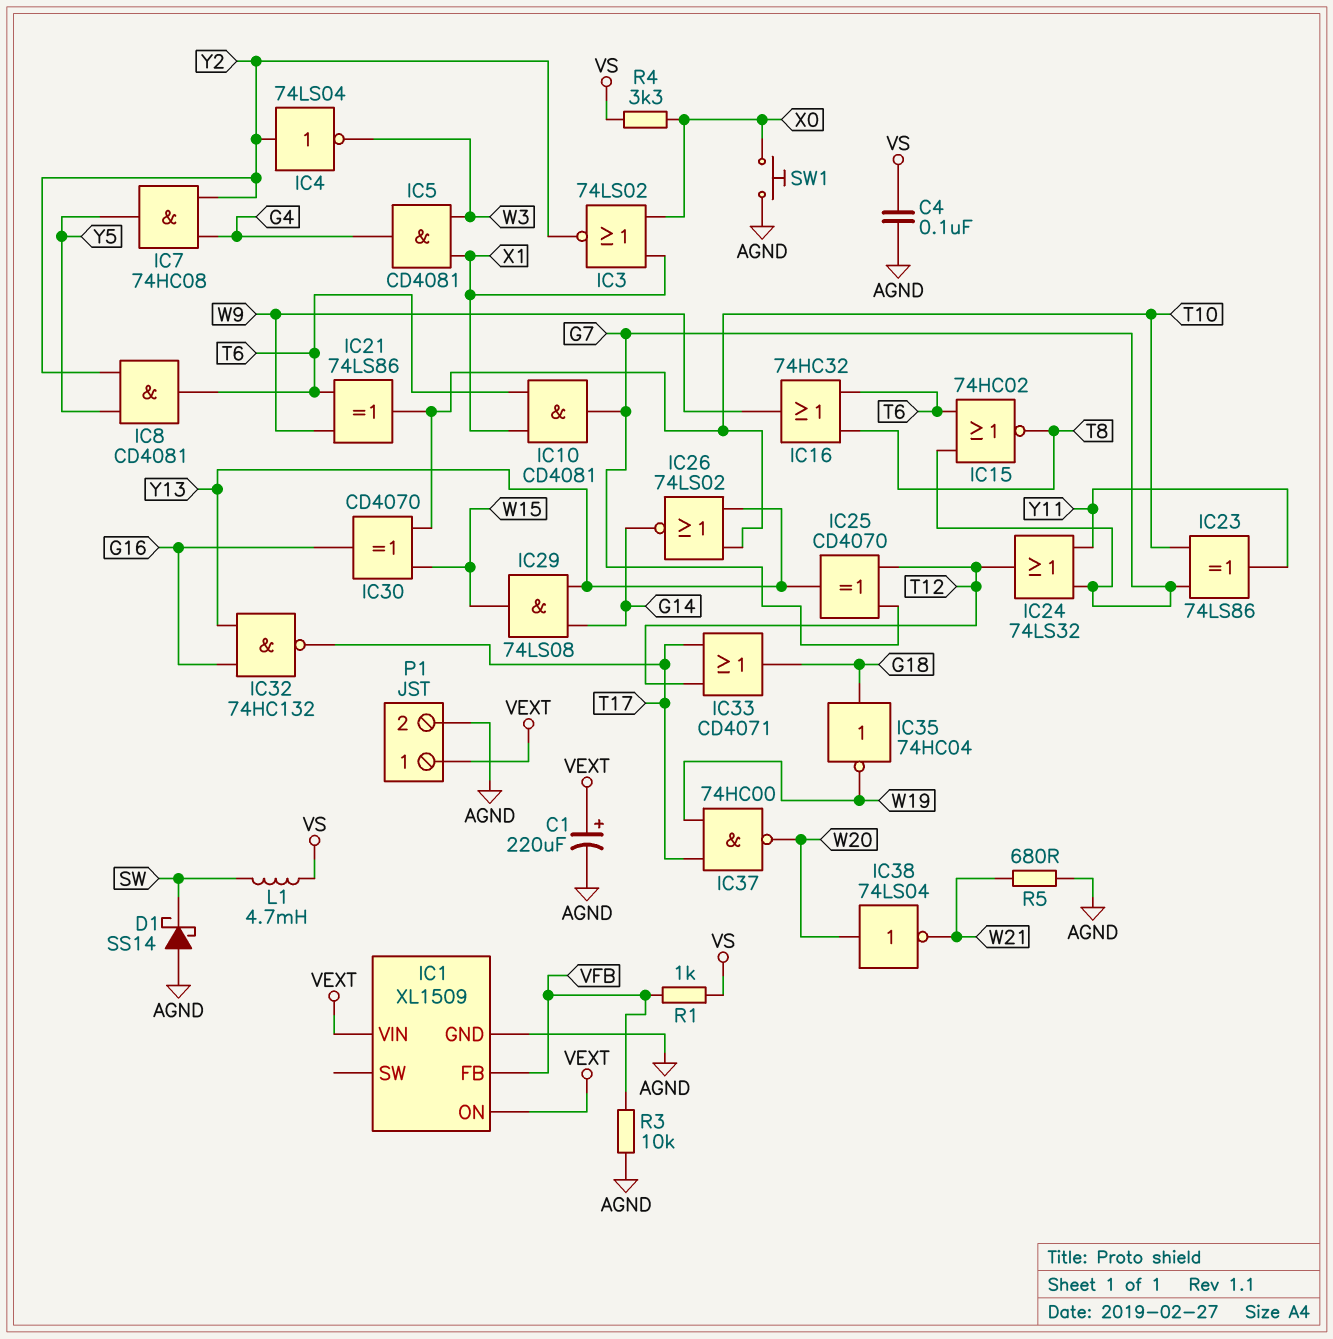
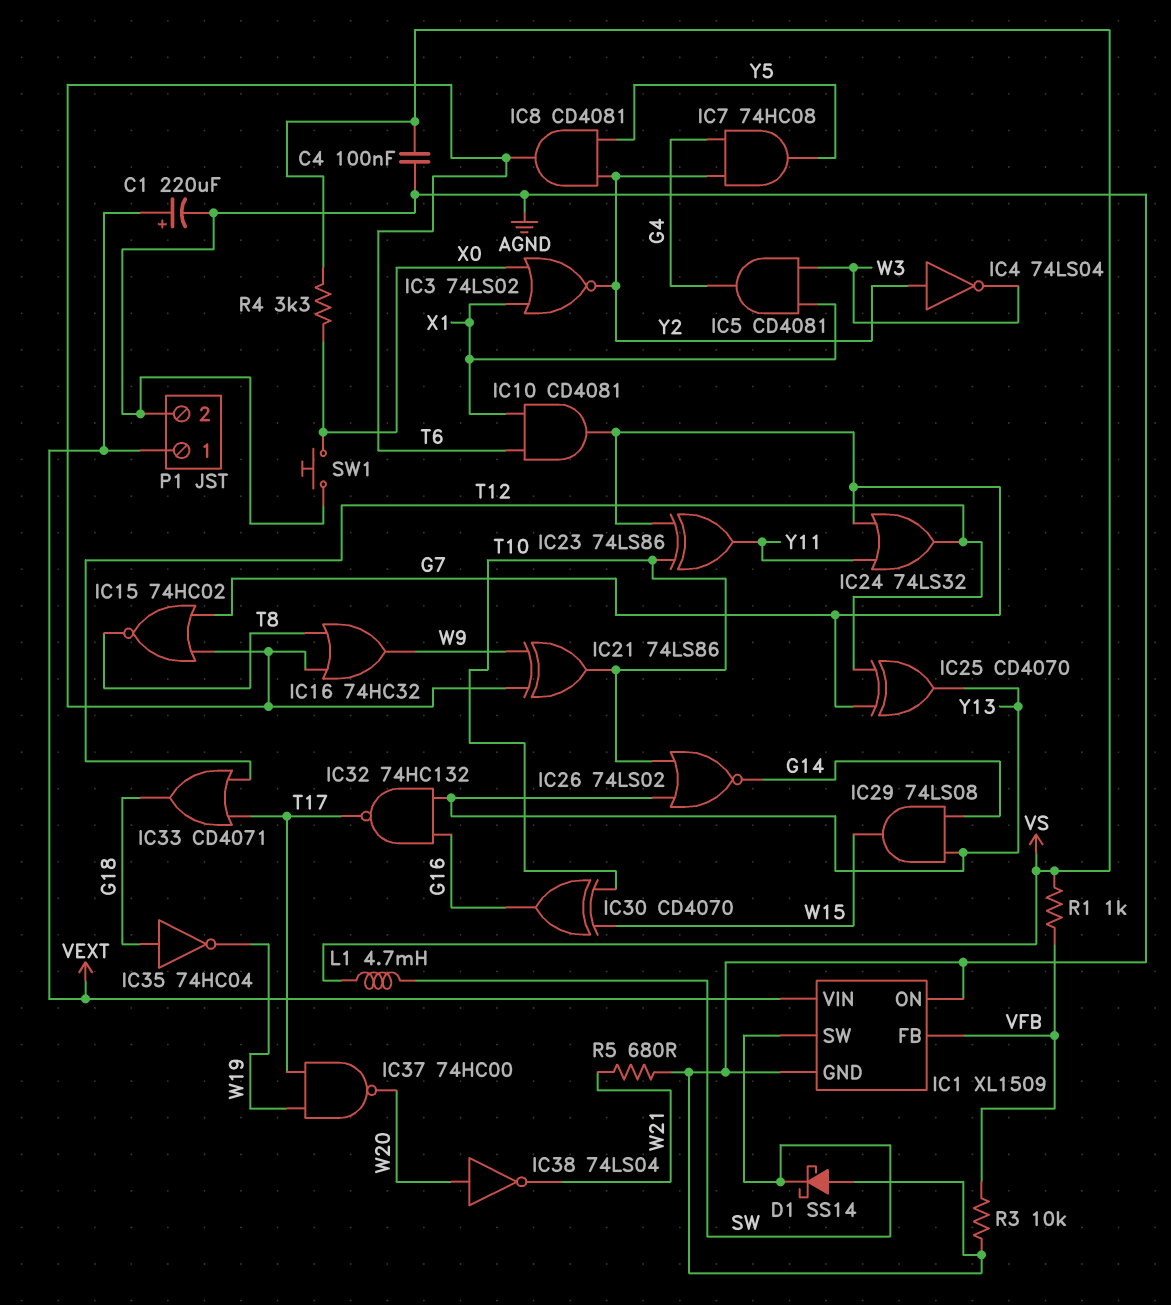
IC1 pin ON: VEXT -> AGND
IC1 pin SW: none -> SW

